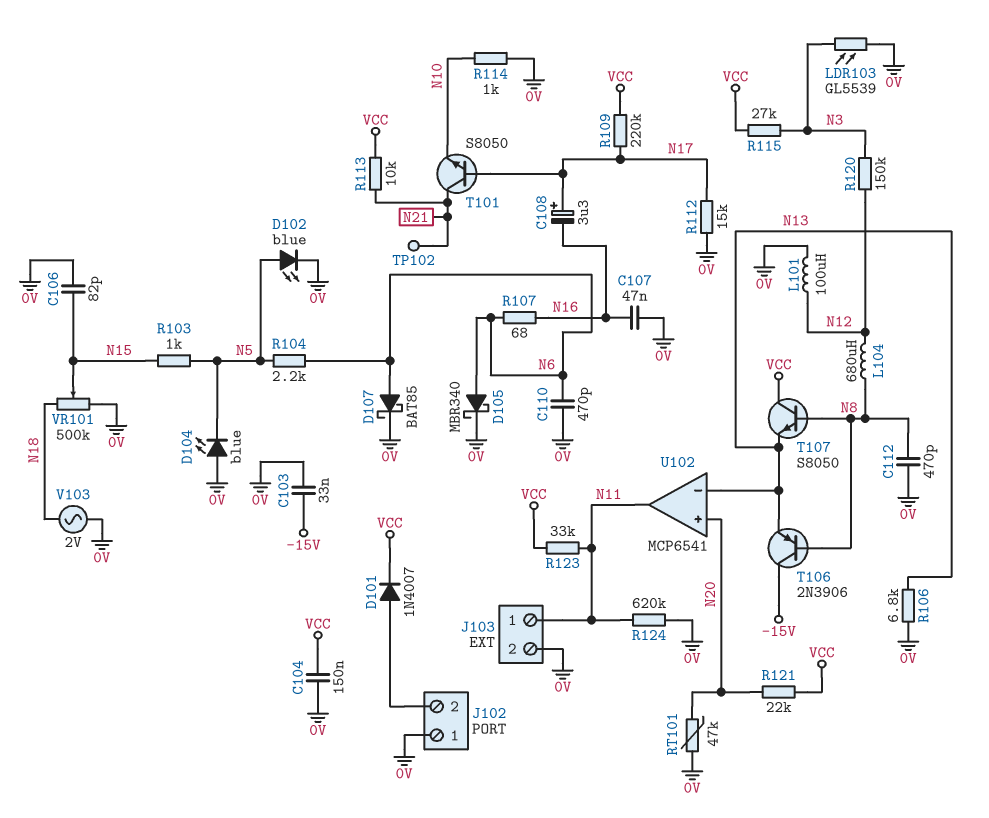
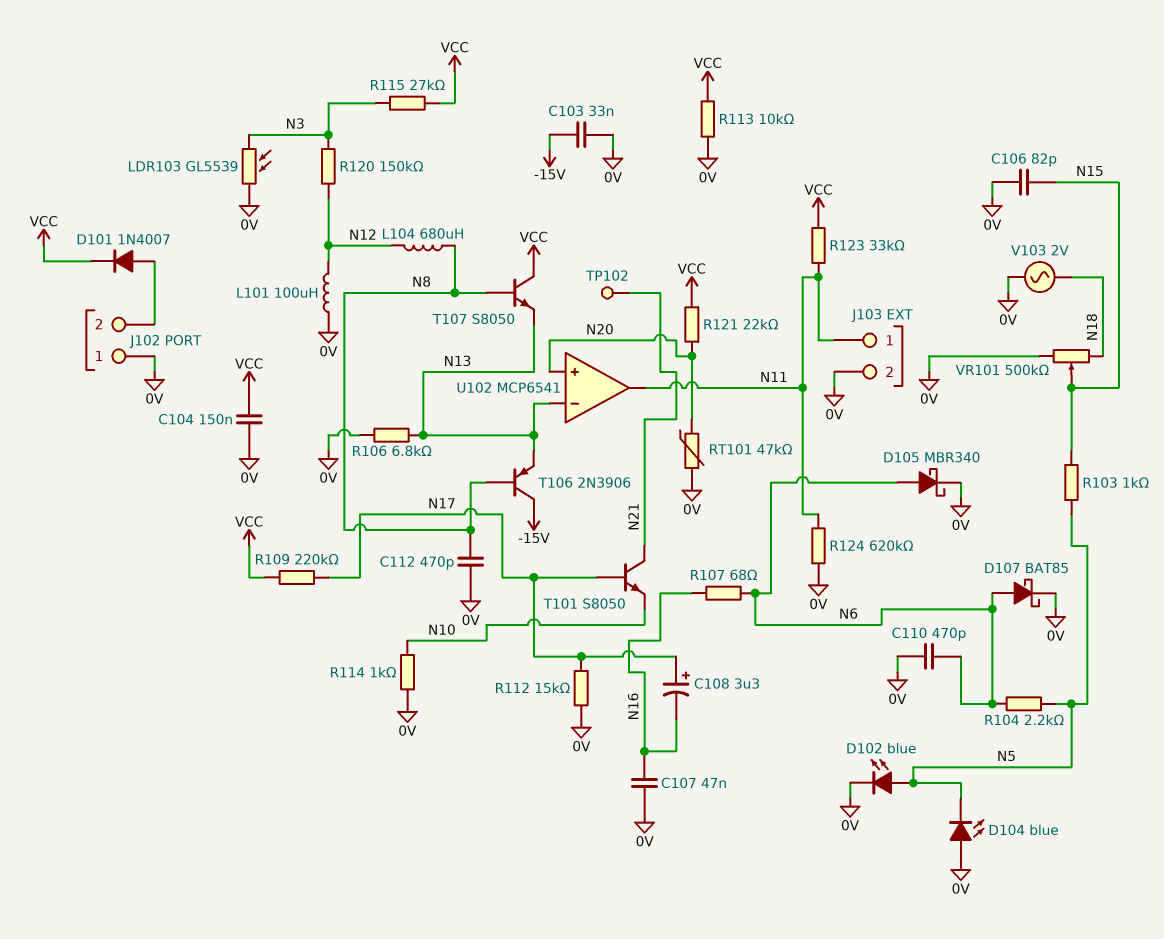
R113: 10k (N21, VCC) -> 10k (0V, VCC)

